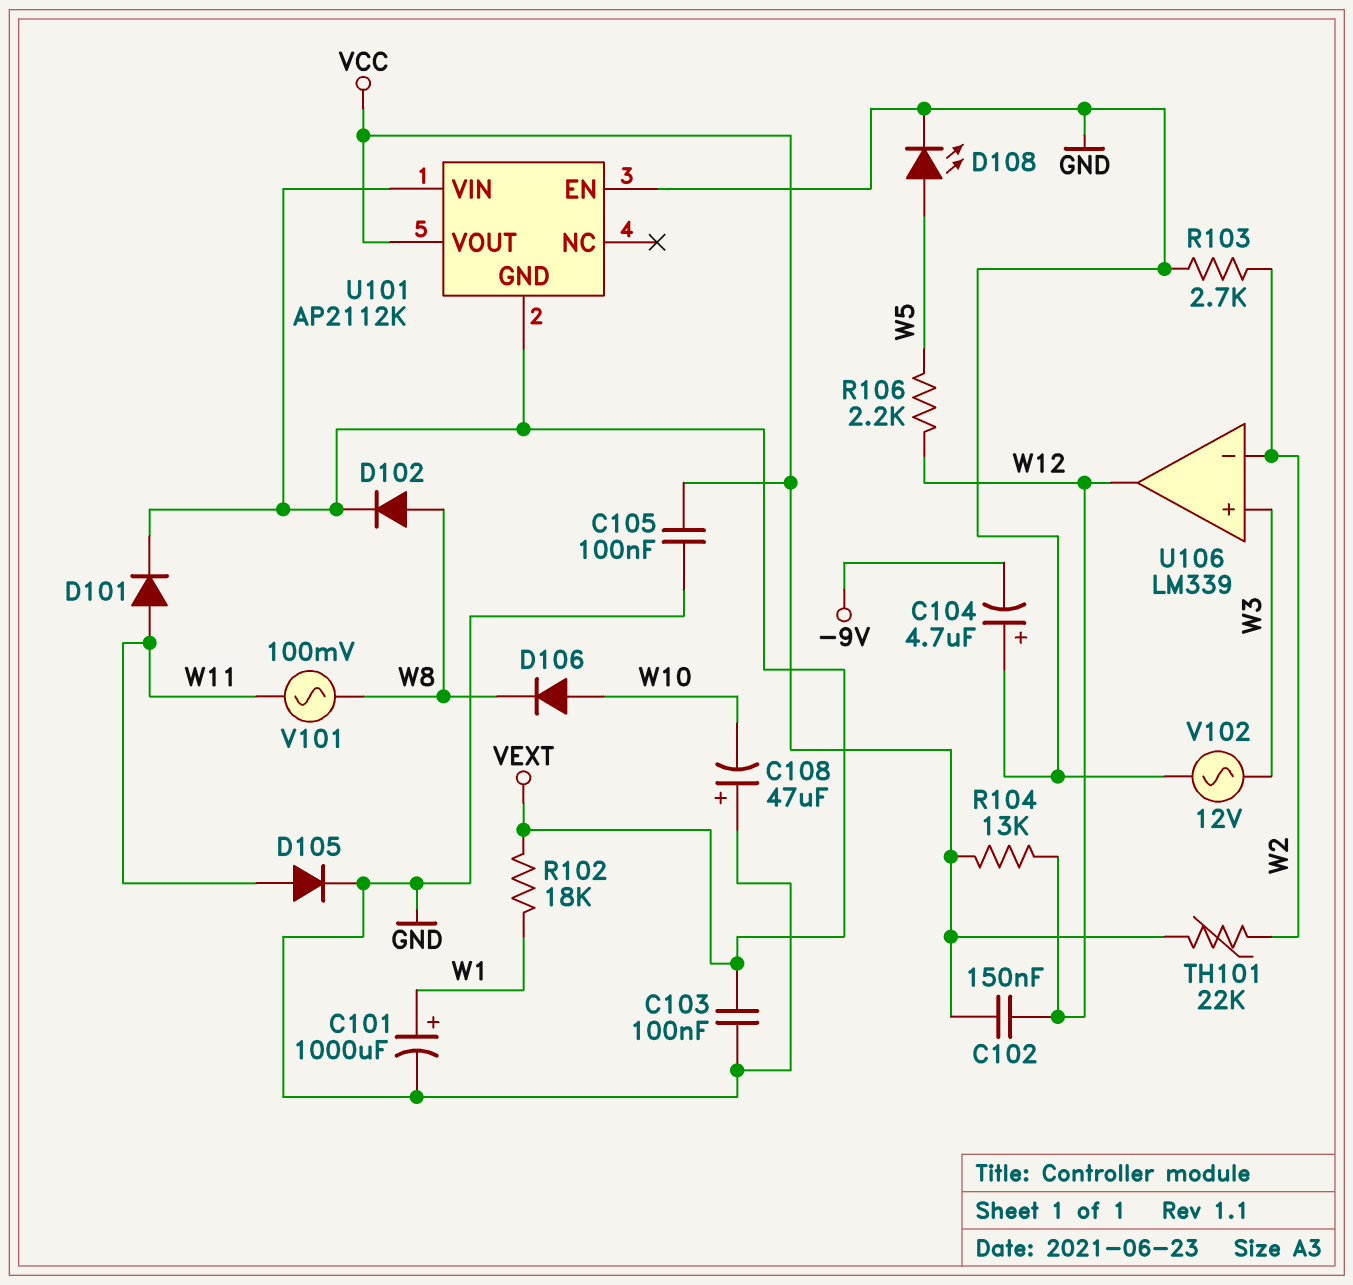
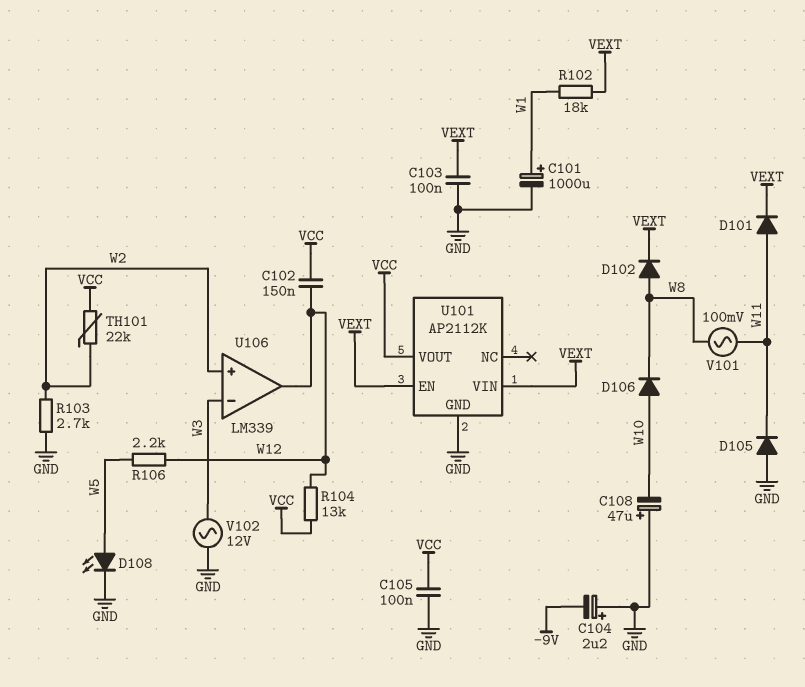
C104: 4.7uF (plus GND, minus -9V) -> 2.2uF (plus GND, minus -9V)
D105: diode (A W11, K GND) -> diode (A GND, K W11)
U101 pin EN: GND -> VEXT
U101 pin GND: VEXT -> GND
U106 pin in+: W3 -> W2
U106 pin in-: W2 -> W3

